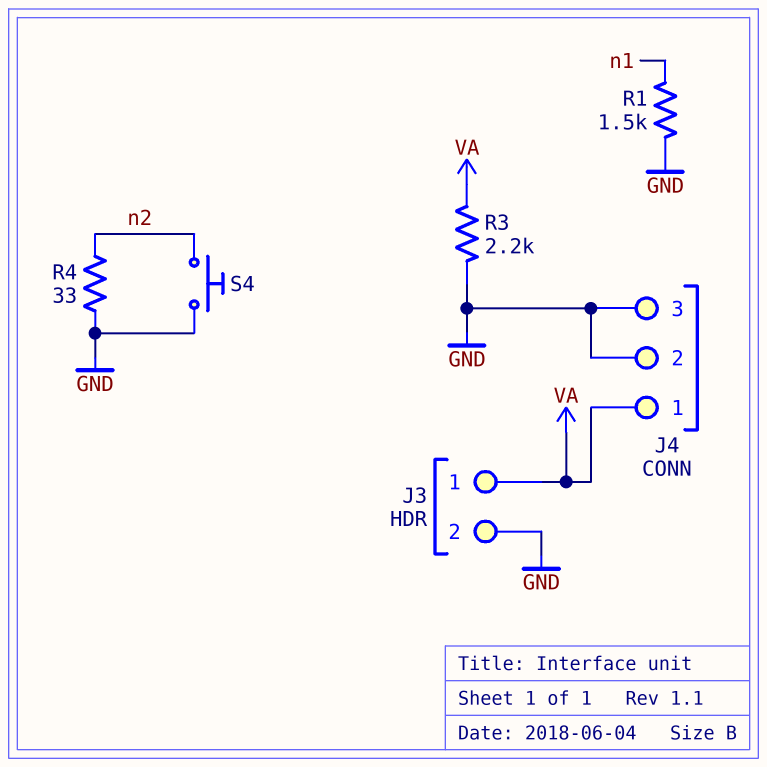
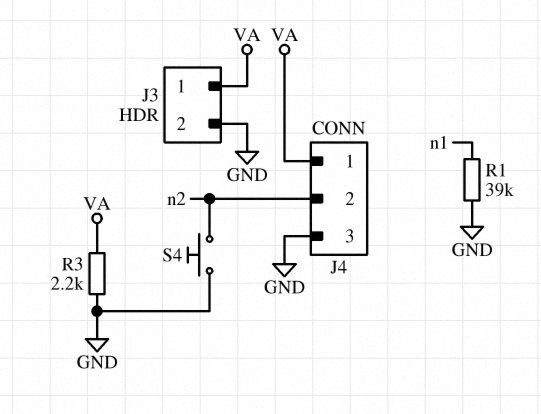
J4 pin 2: GND -> n2
R1: 1.5k (GND, n1) -> 39k (GND, n1)
R4: 33 (GND, n2) -> none

